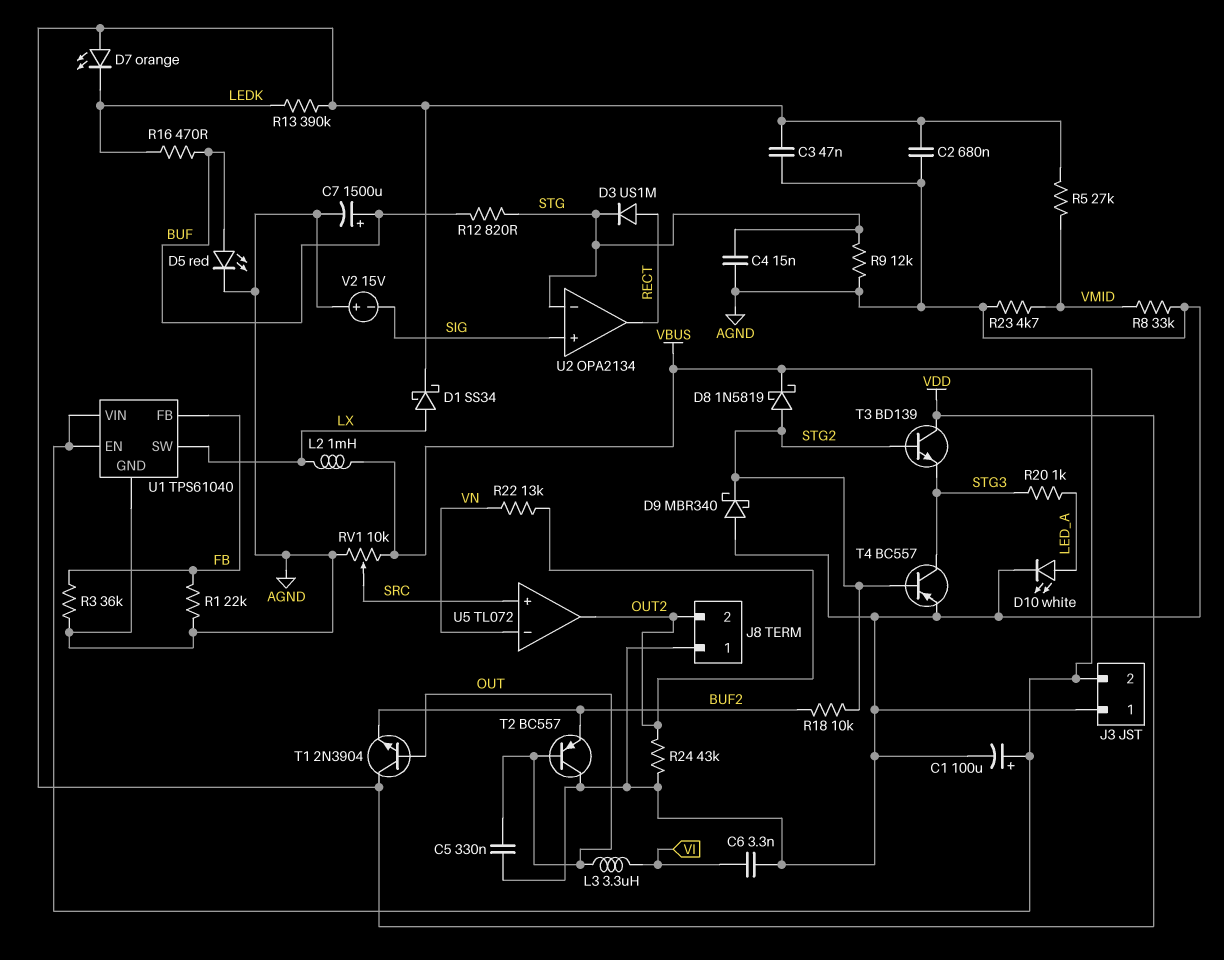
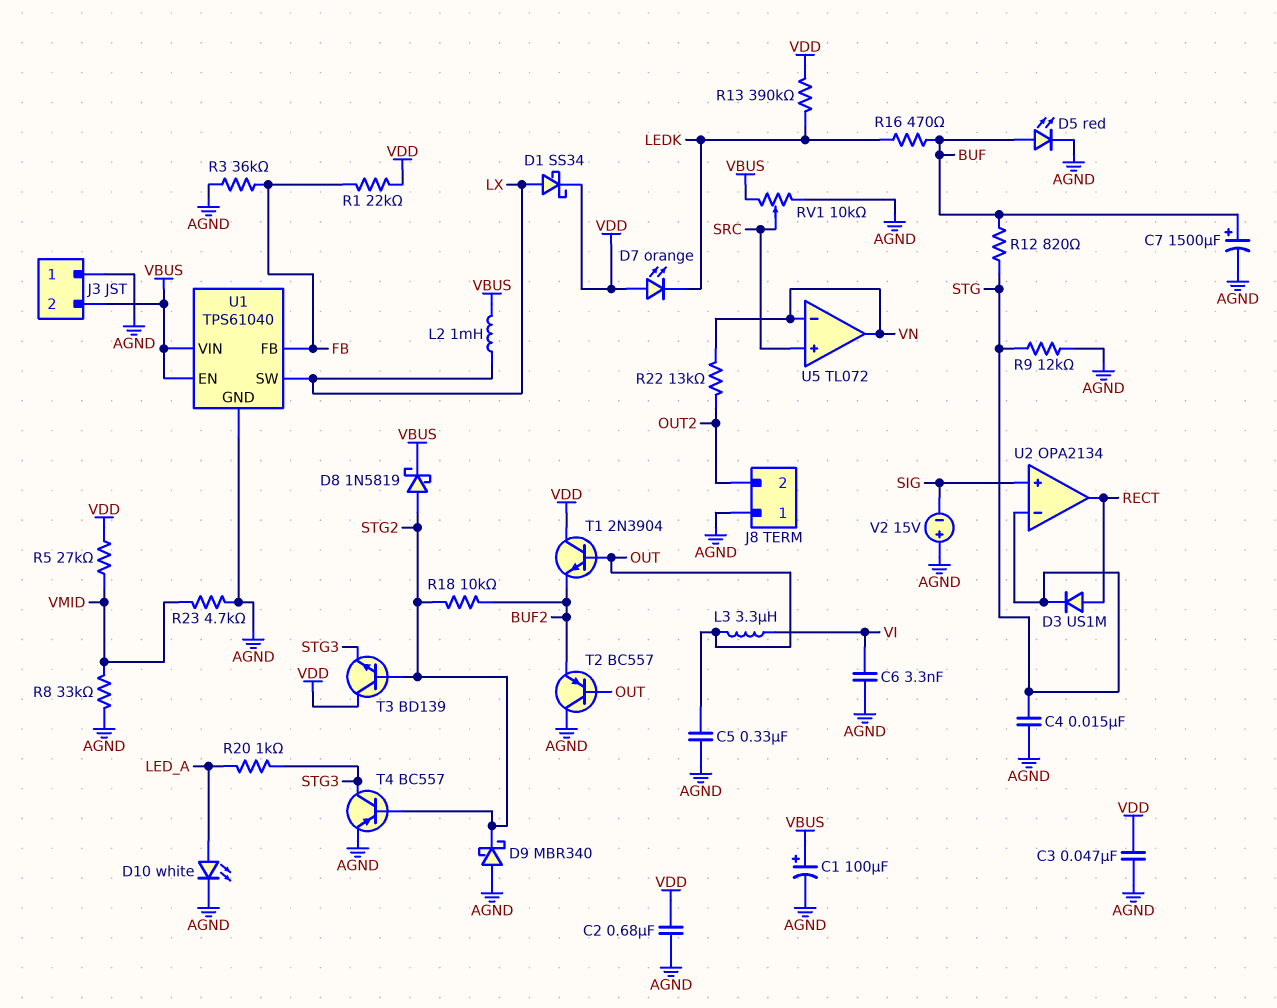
R1: 22k (AGND, FB) -> 22k (FB, VDD)
R24: 43k (AGND, OUT2) -> none
U5 pin out: OUT2 -> VN

